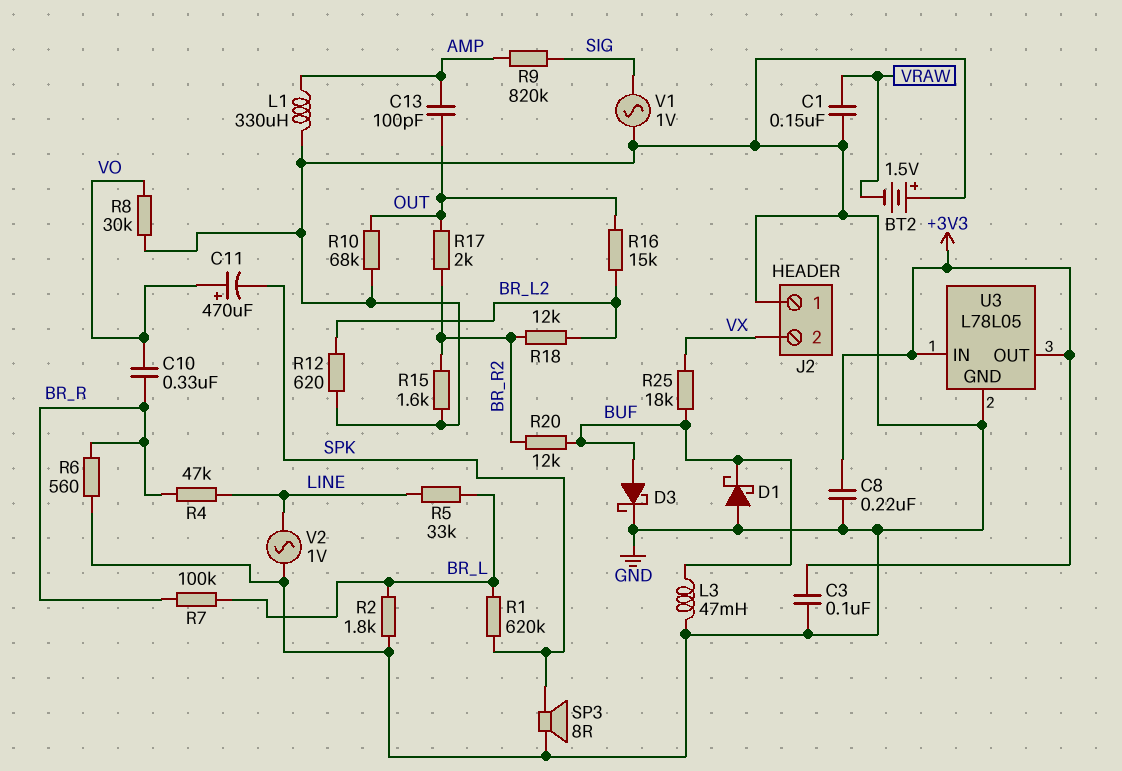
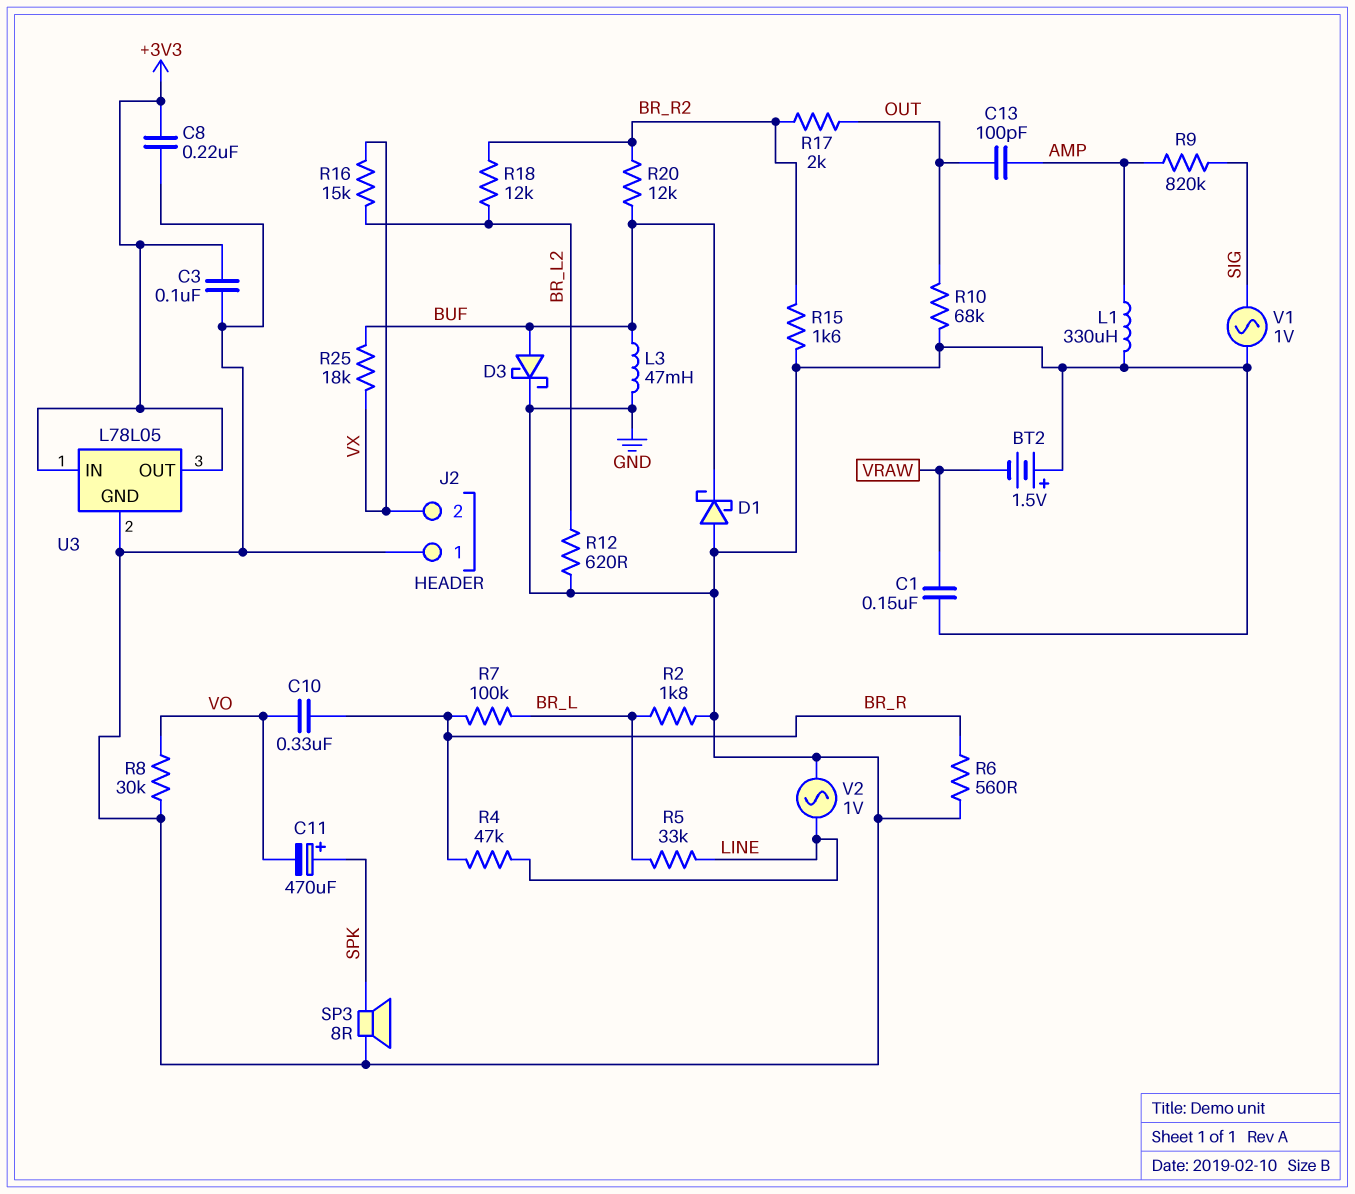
C11: 470uF (plus VO, minus SPK) -> 470uF (plus SPK, minus VO)
R1: 620k (BR_L, SPK) -> none
R16: 15k (BR_L2, OUT) -> 15k (BR_L2, VX)

